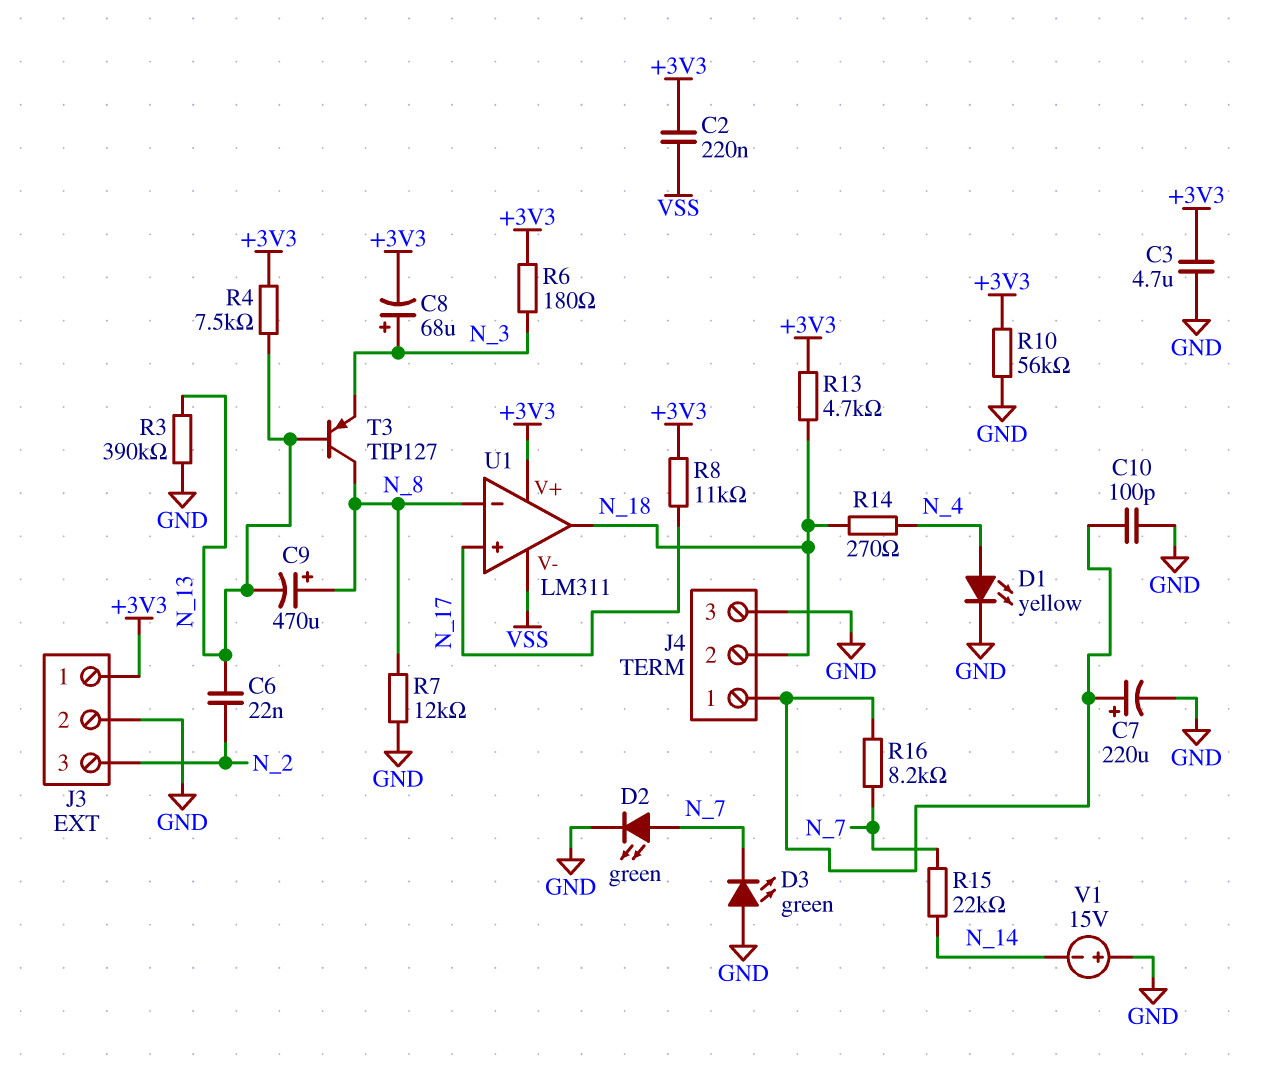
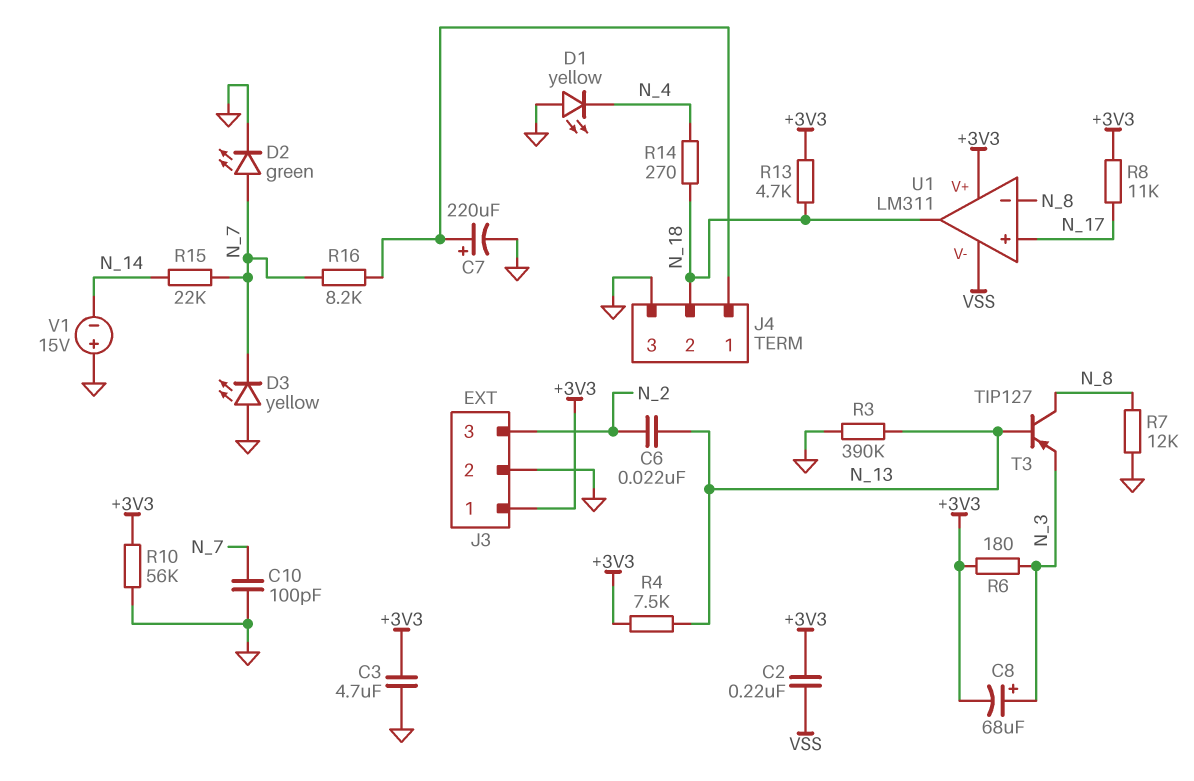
C9: 470uF (plus N_8, minus N_13) -> none
C10: 100pF (GND, J4/1) -> 100pF (GND, N_7)
D1: LED yellow (A N_4, K GND) -> LED yellow (A GND, K N_4)
D3: LED green (A GND, K N_7) -> LED yellow (A GND, K N_7)

